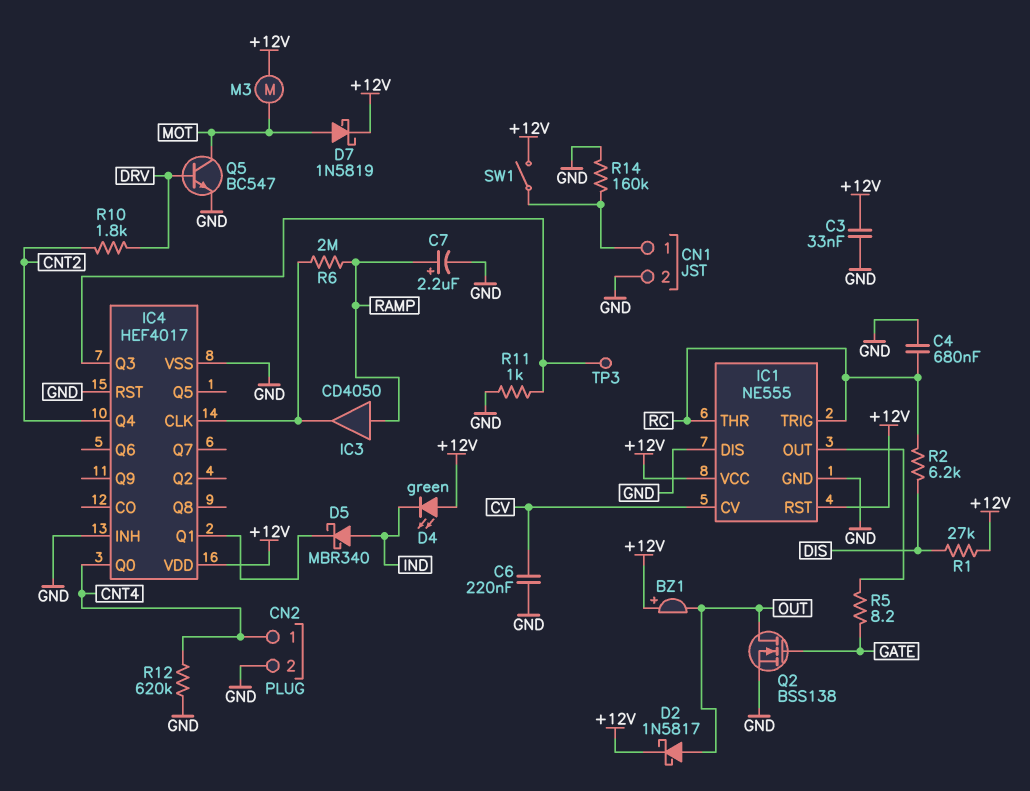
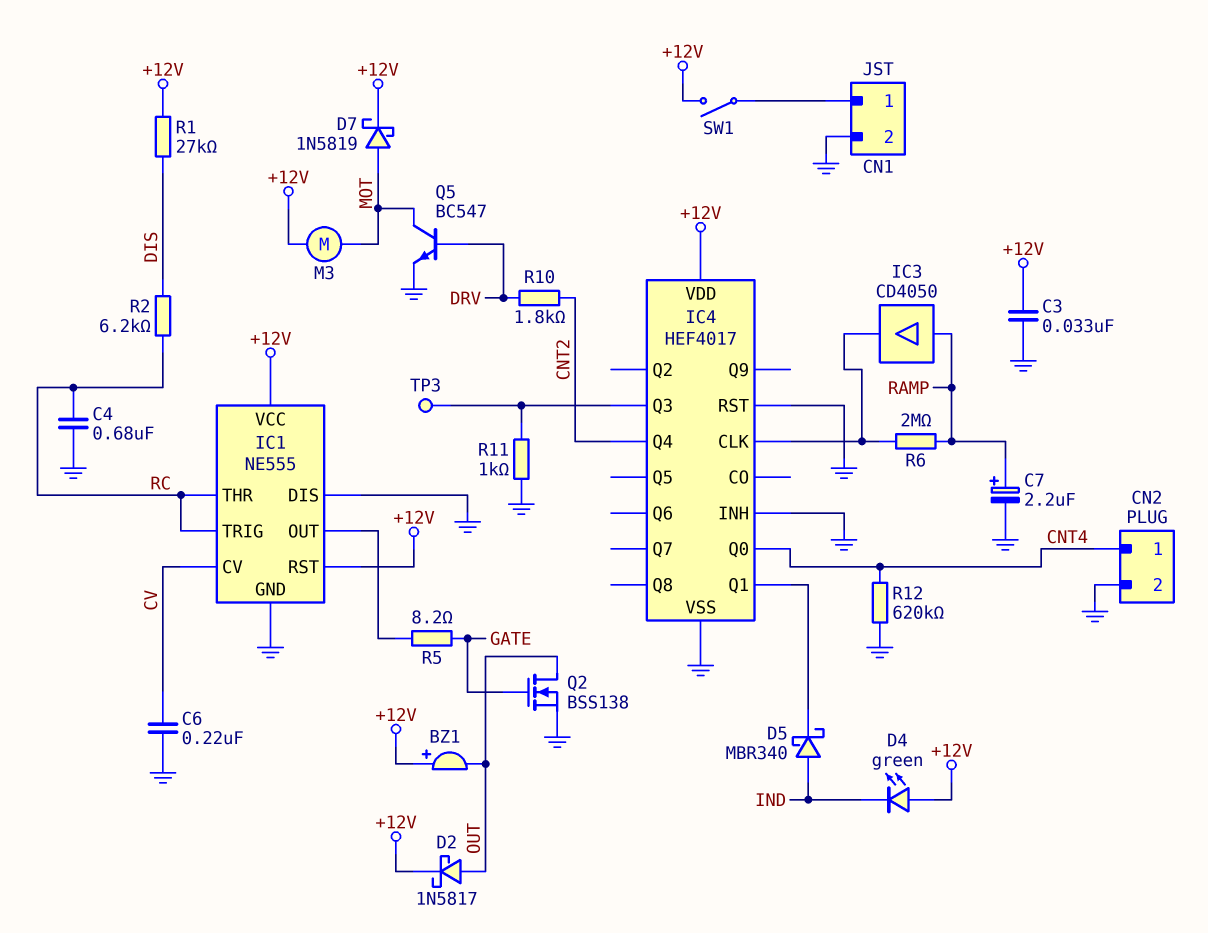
R14: 160k (CN1/1, GND) -> none

